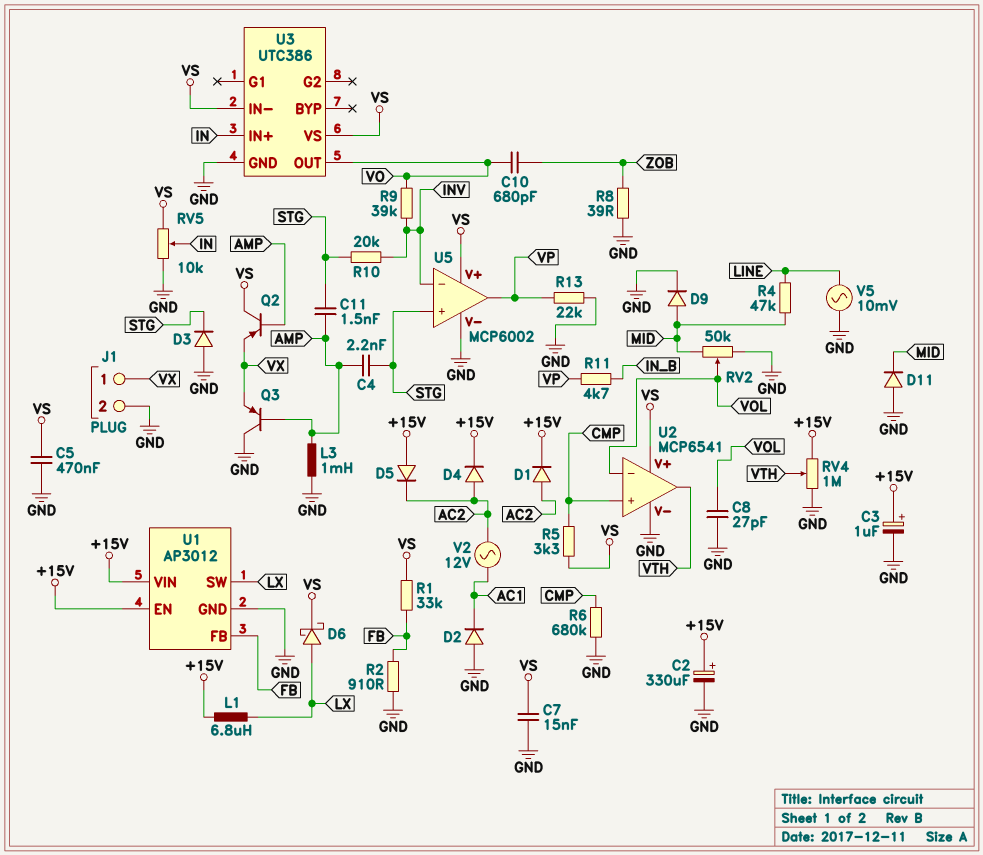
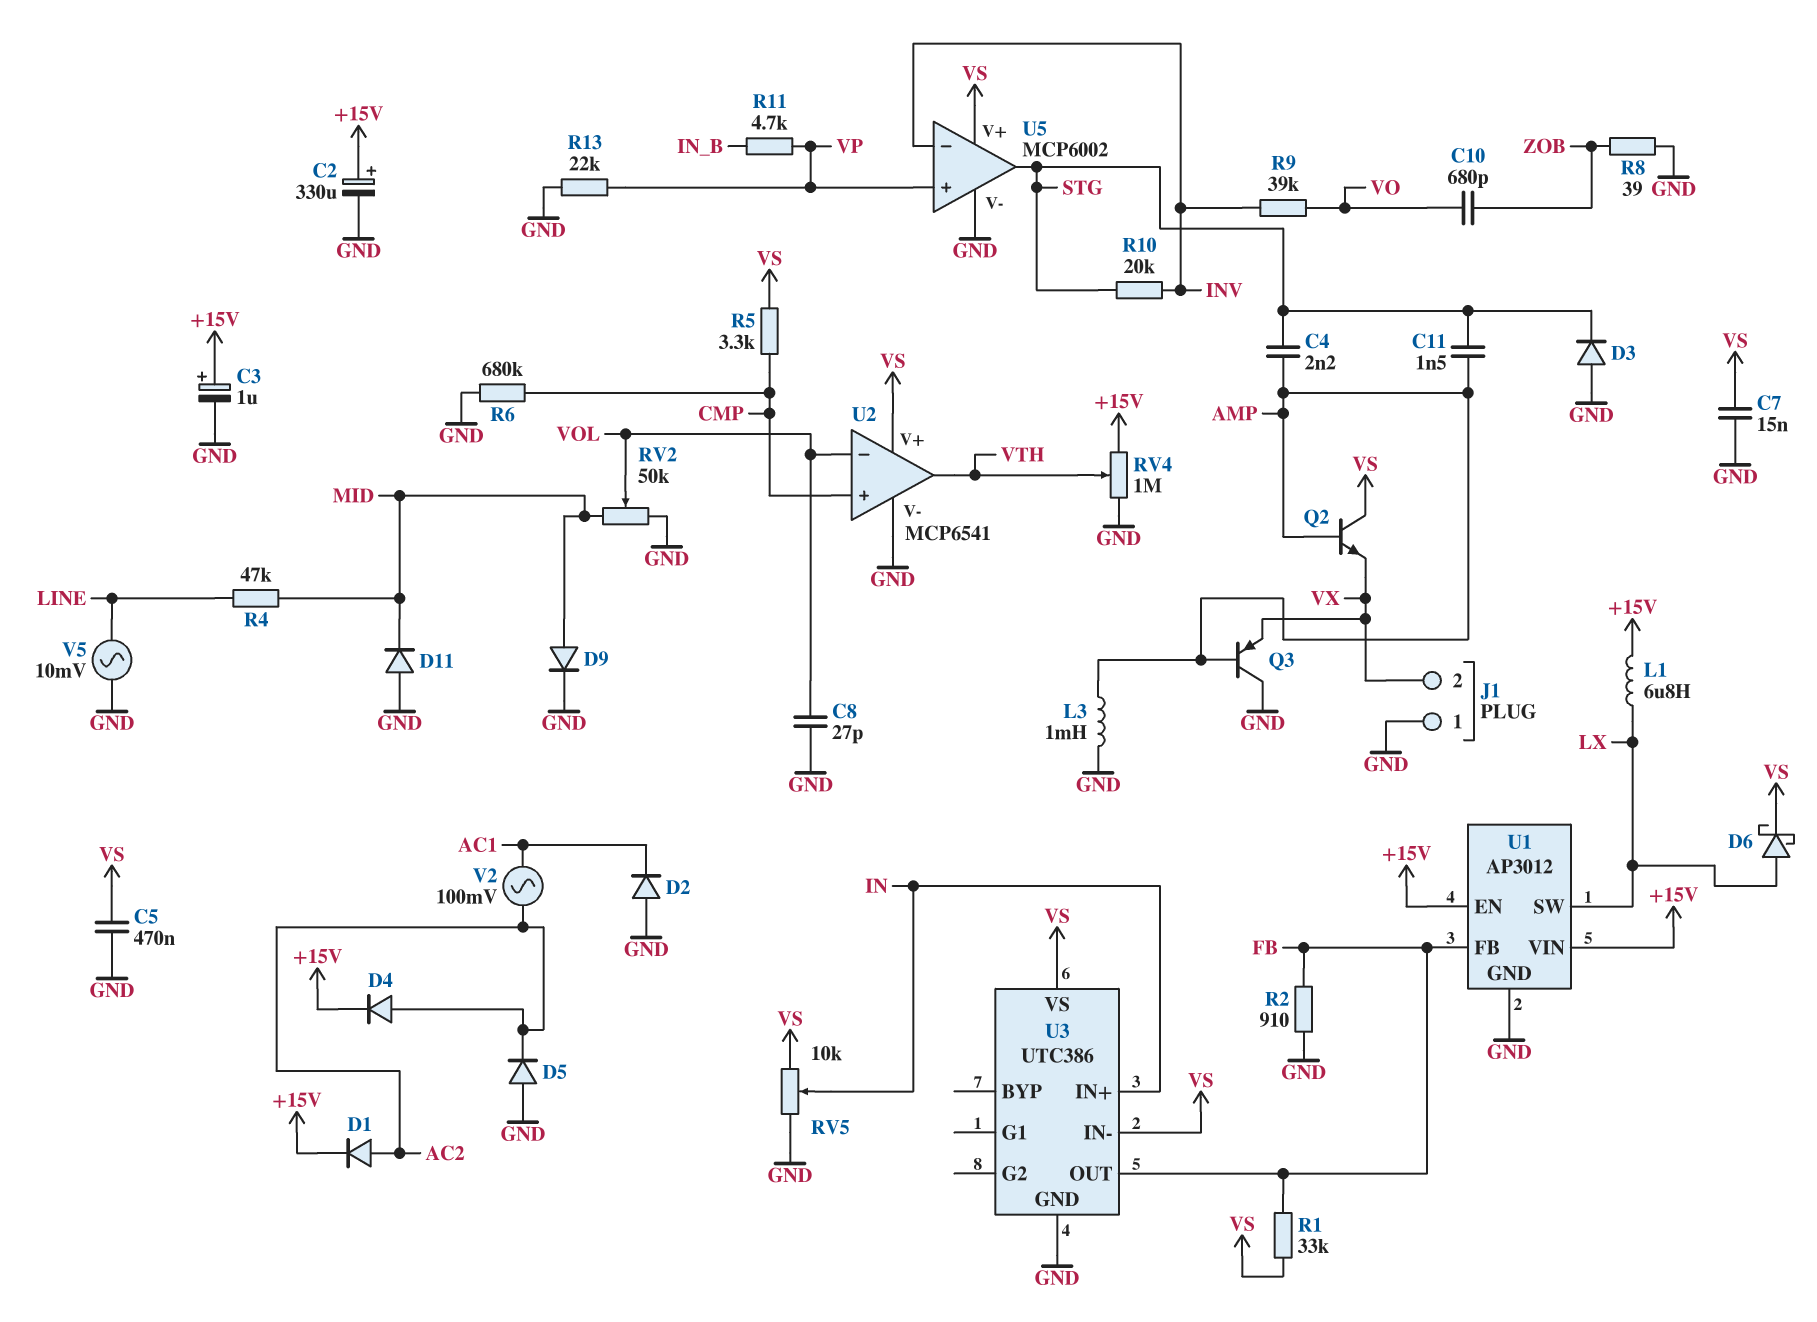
D5: diode (A +15V, K AC2) -> diode (A GND, K AC2)
J1 pin 1: VX -> GND
J1 pin 2: GND -> VX
Q2: PNP (B AMP, C VS, E VX) -> NPN (B AMP, C VS, E VX)
U3 pin OUT: VO -> FB
U5 pin in+: STG -> VP
U5 pin out: VP -> STG
V2: AC 12V (AC1, AC2) -> AC 100mV (AC1, AC2)

